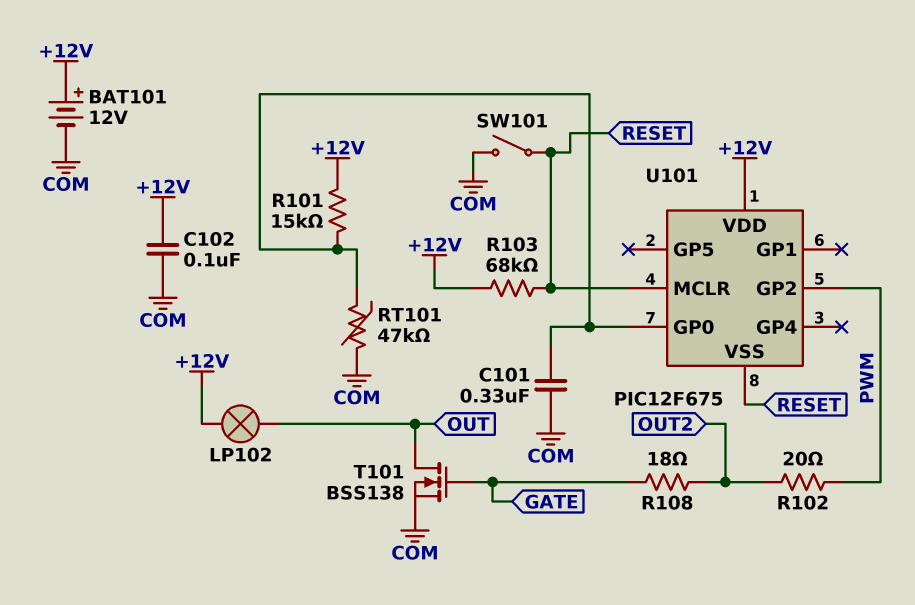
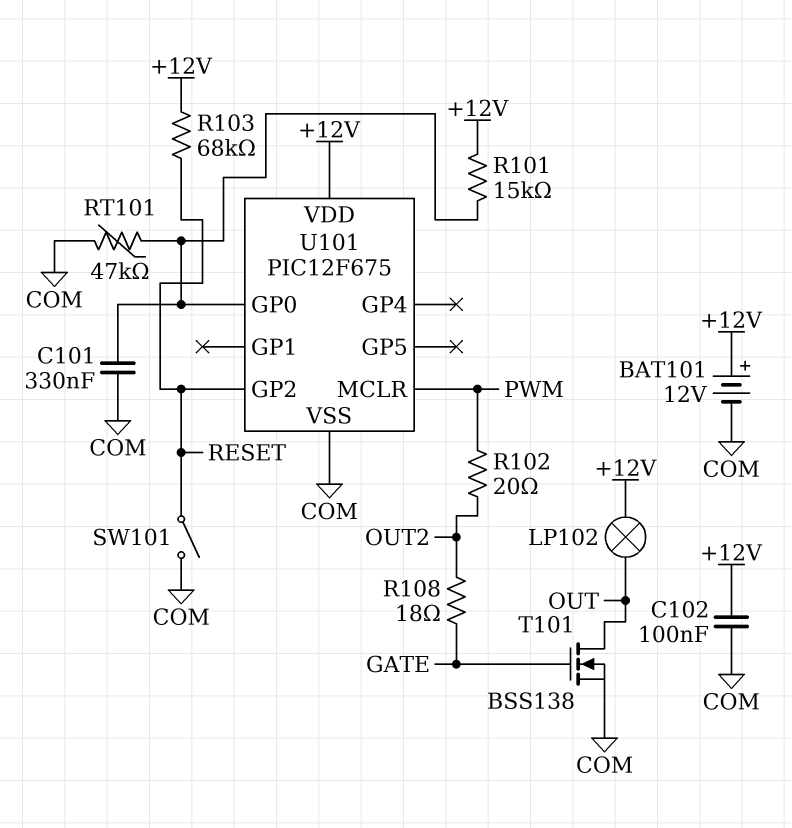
U101 pin GP2: PWM -> RESET
U101 pin MCLR: RESET -> PWM
U101 pin VSS: RESET -> COM

